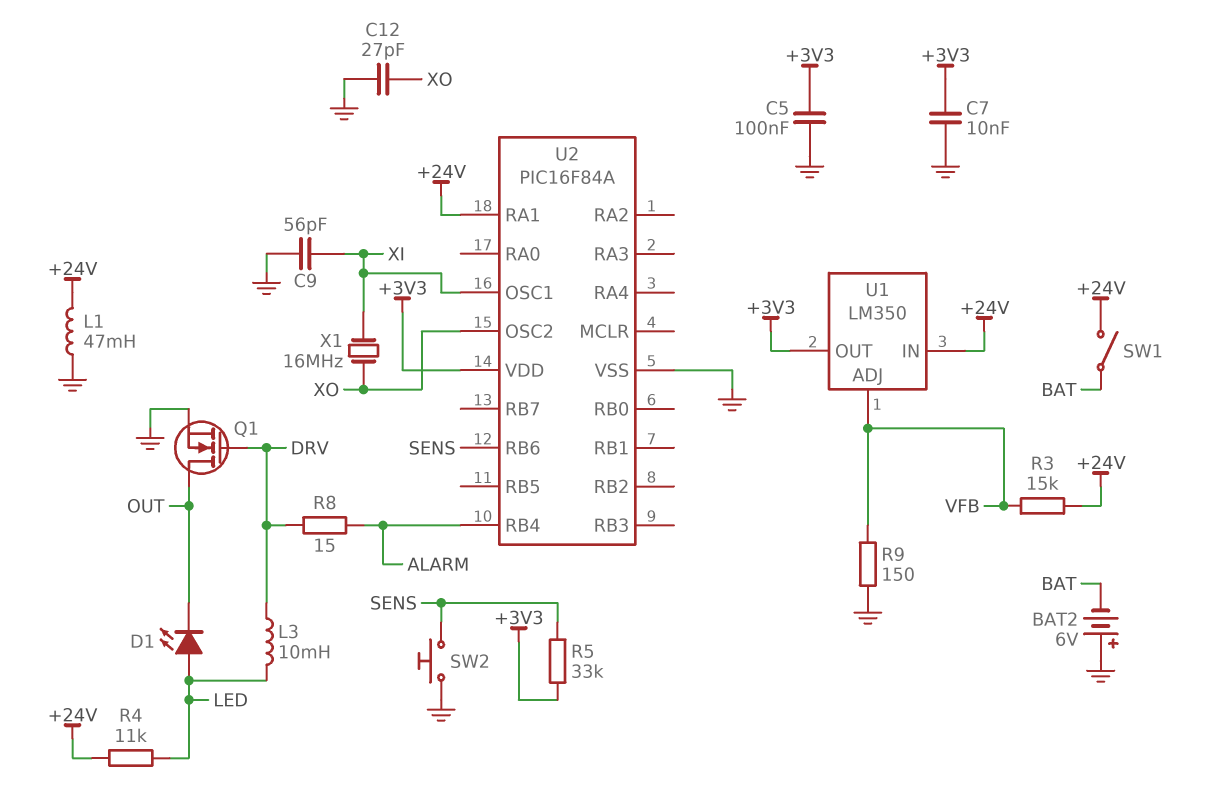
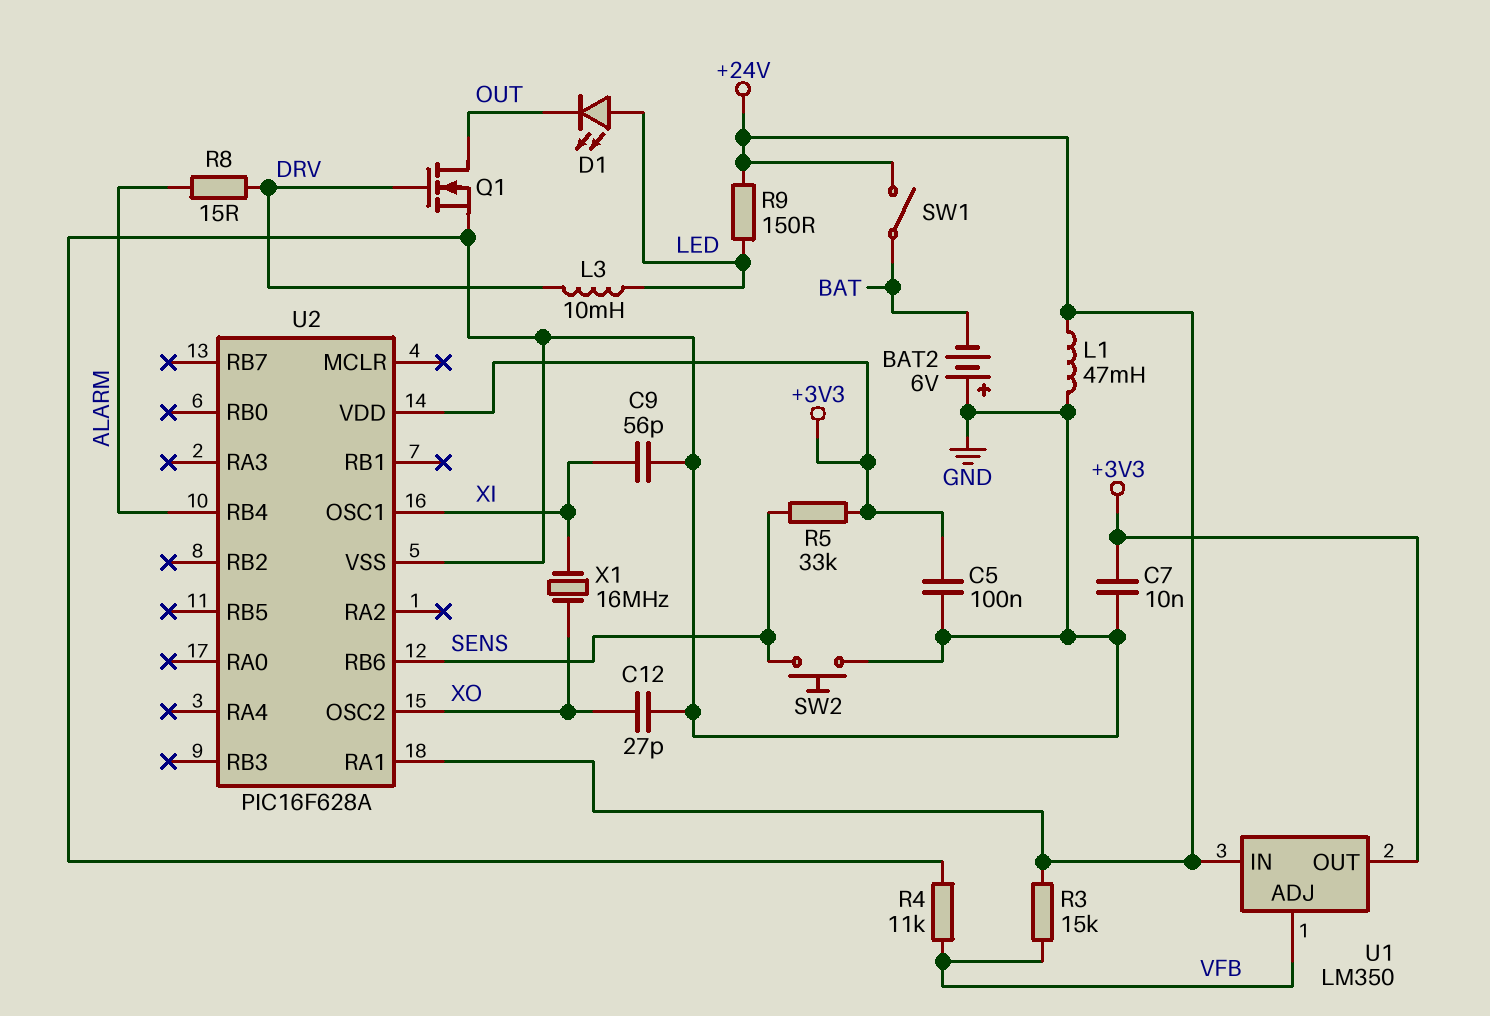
R4: 11k (+24V, LED) -> 11k (GND, VFB)
R9: 150 (GND, VFB) -> 150 (+24V, LED)
U2: PIC16F84A -> PIC16F628A

